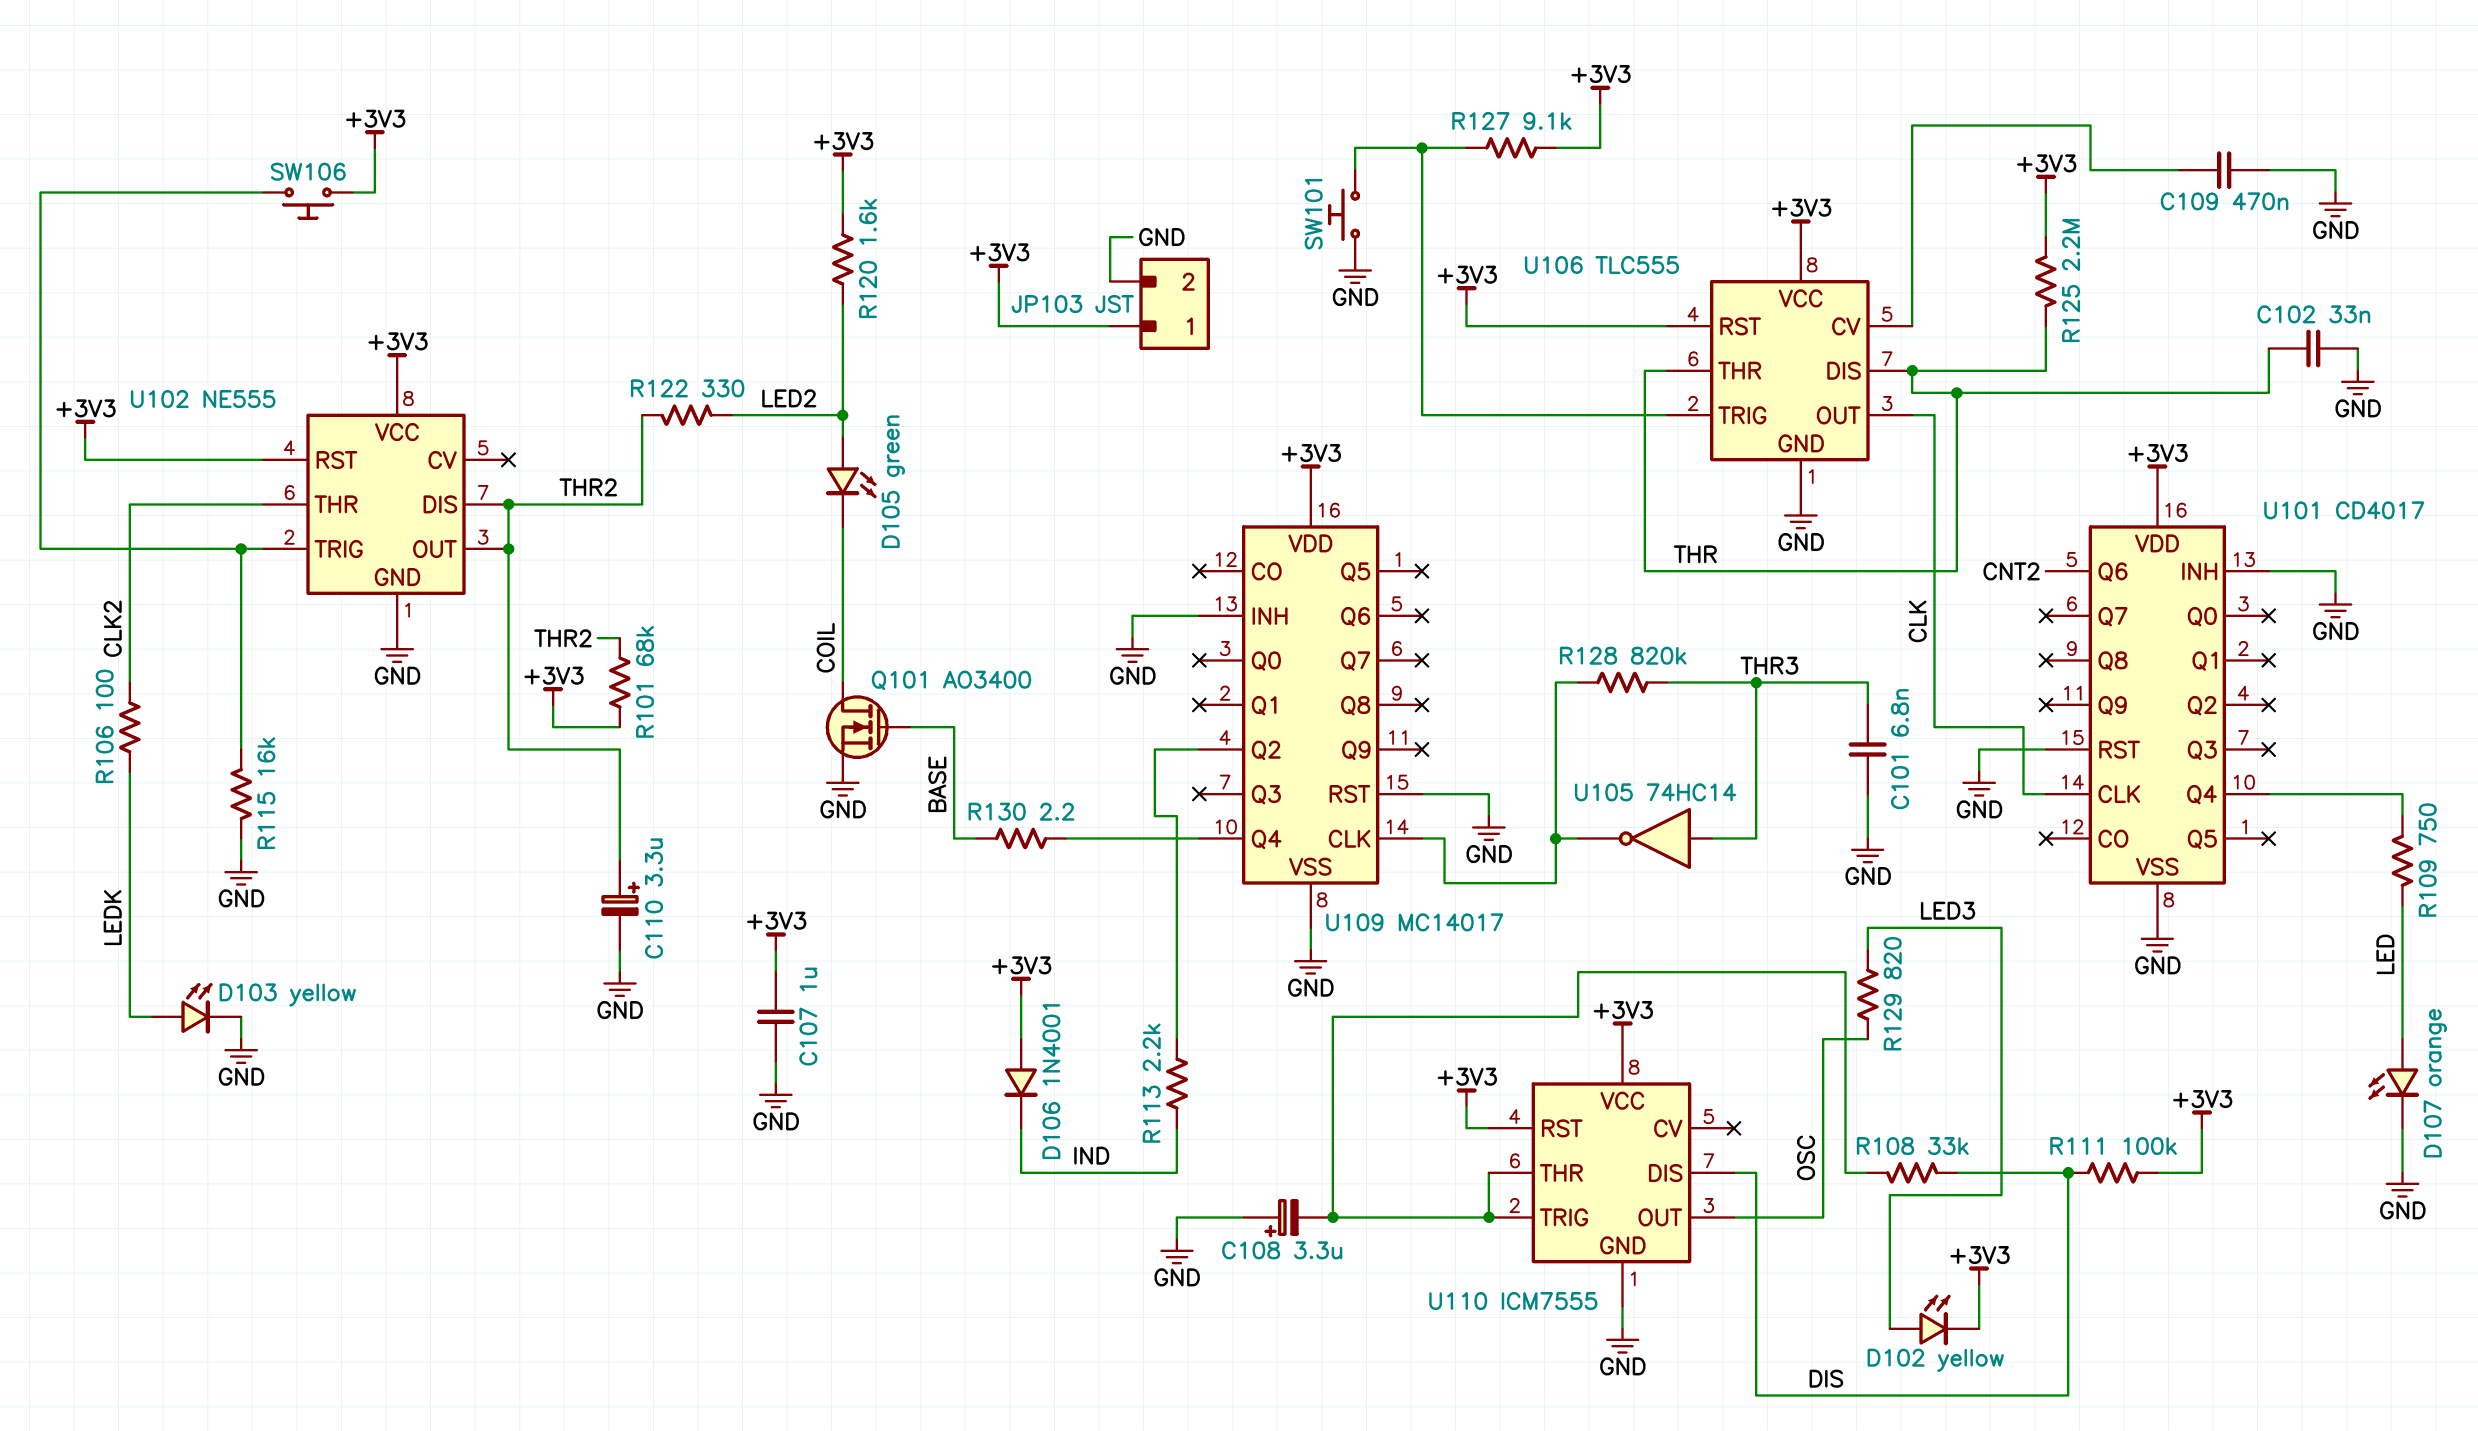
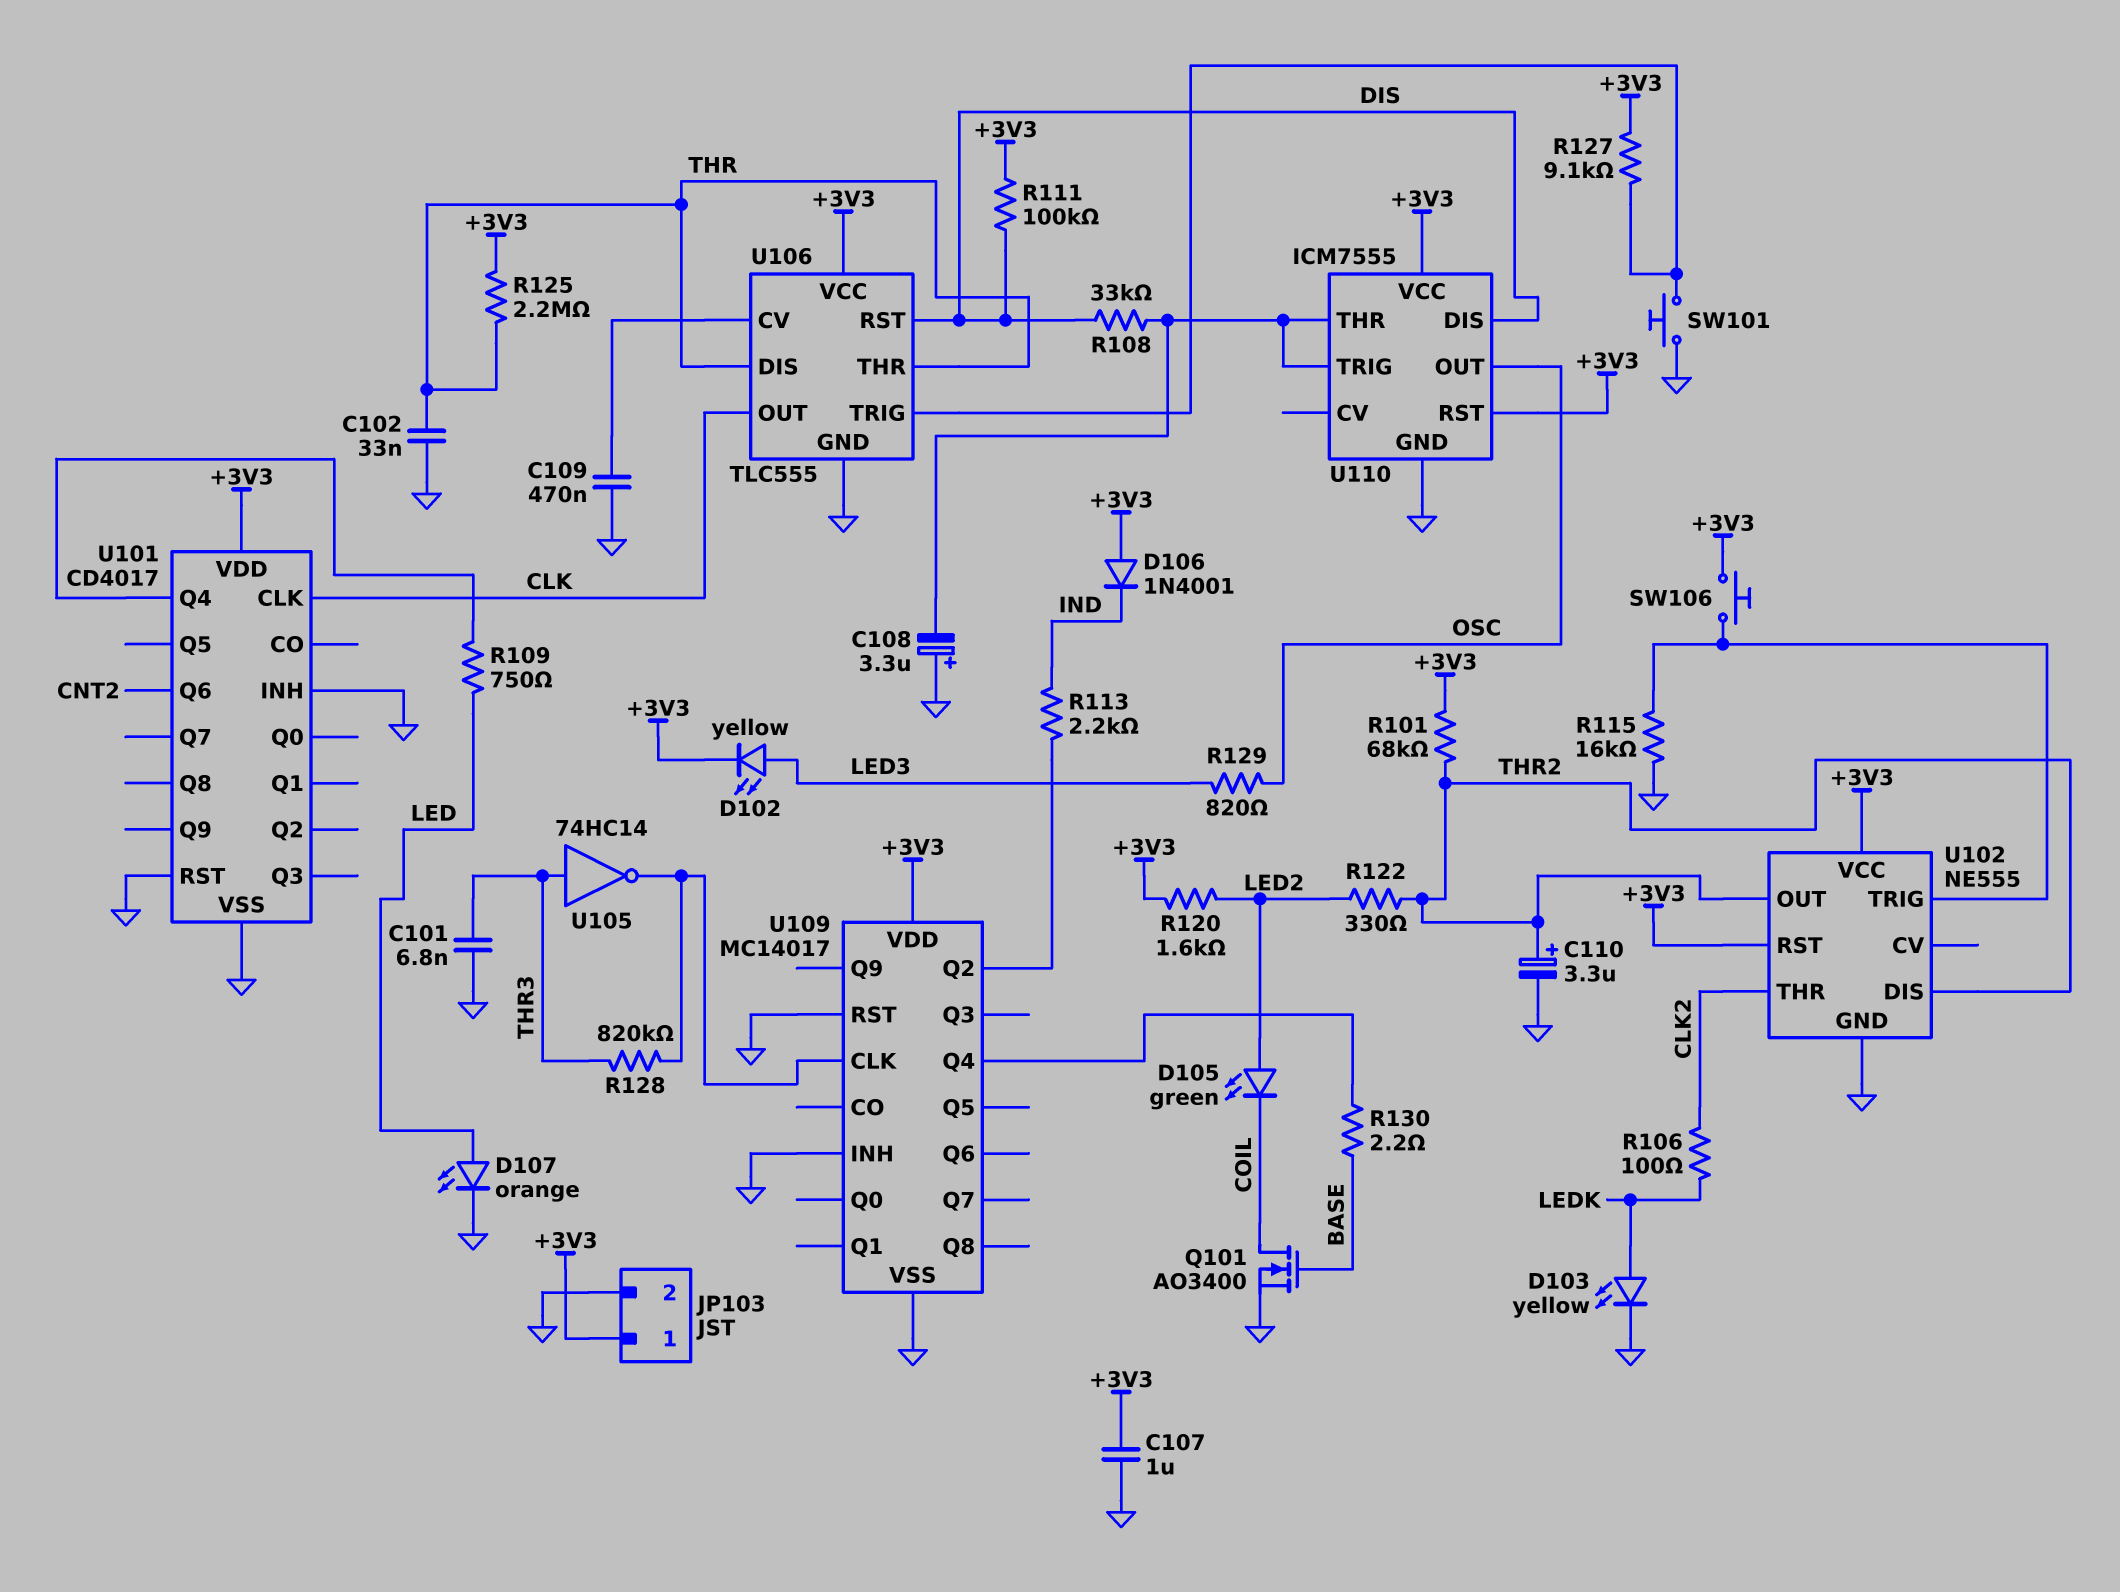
U106 pin RST: +3V3 -> DIS

